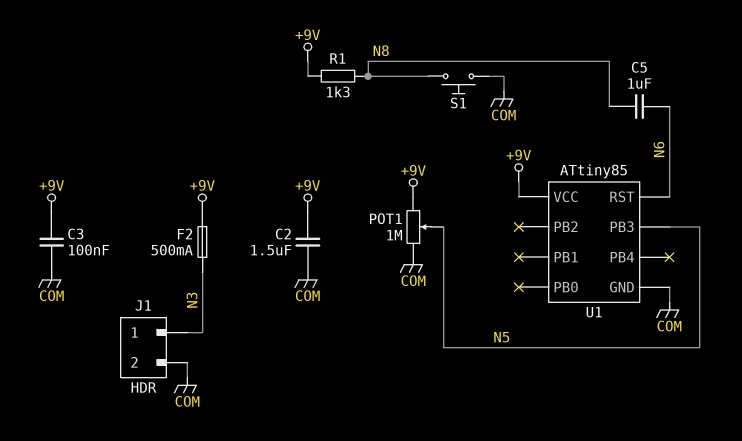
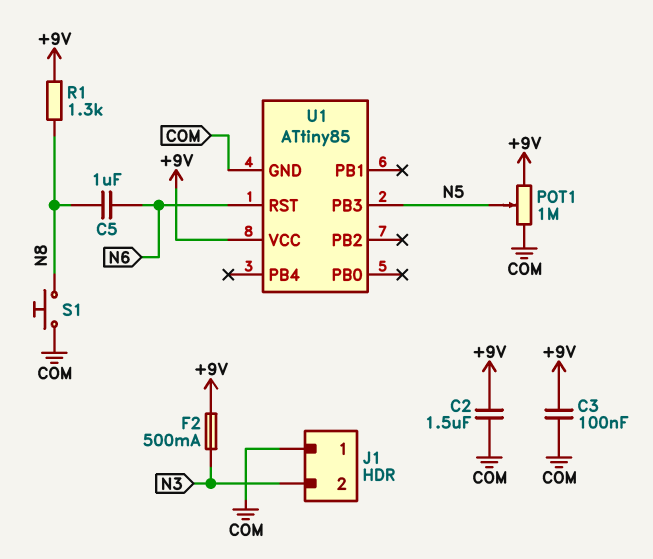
J1 pin 1: N3 -> COM
J1 pin 2: COM -> N3

